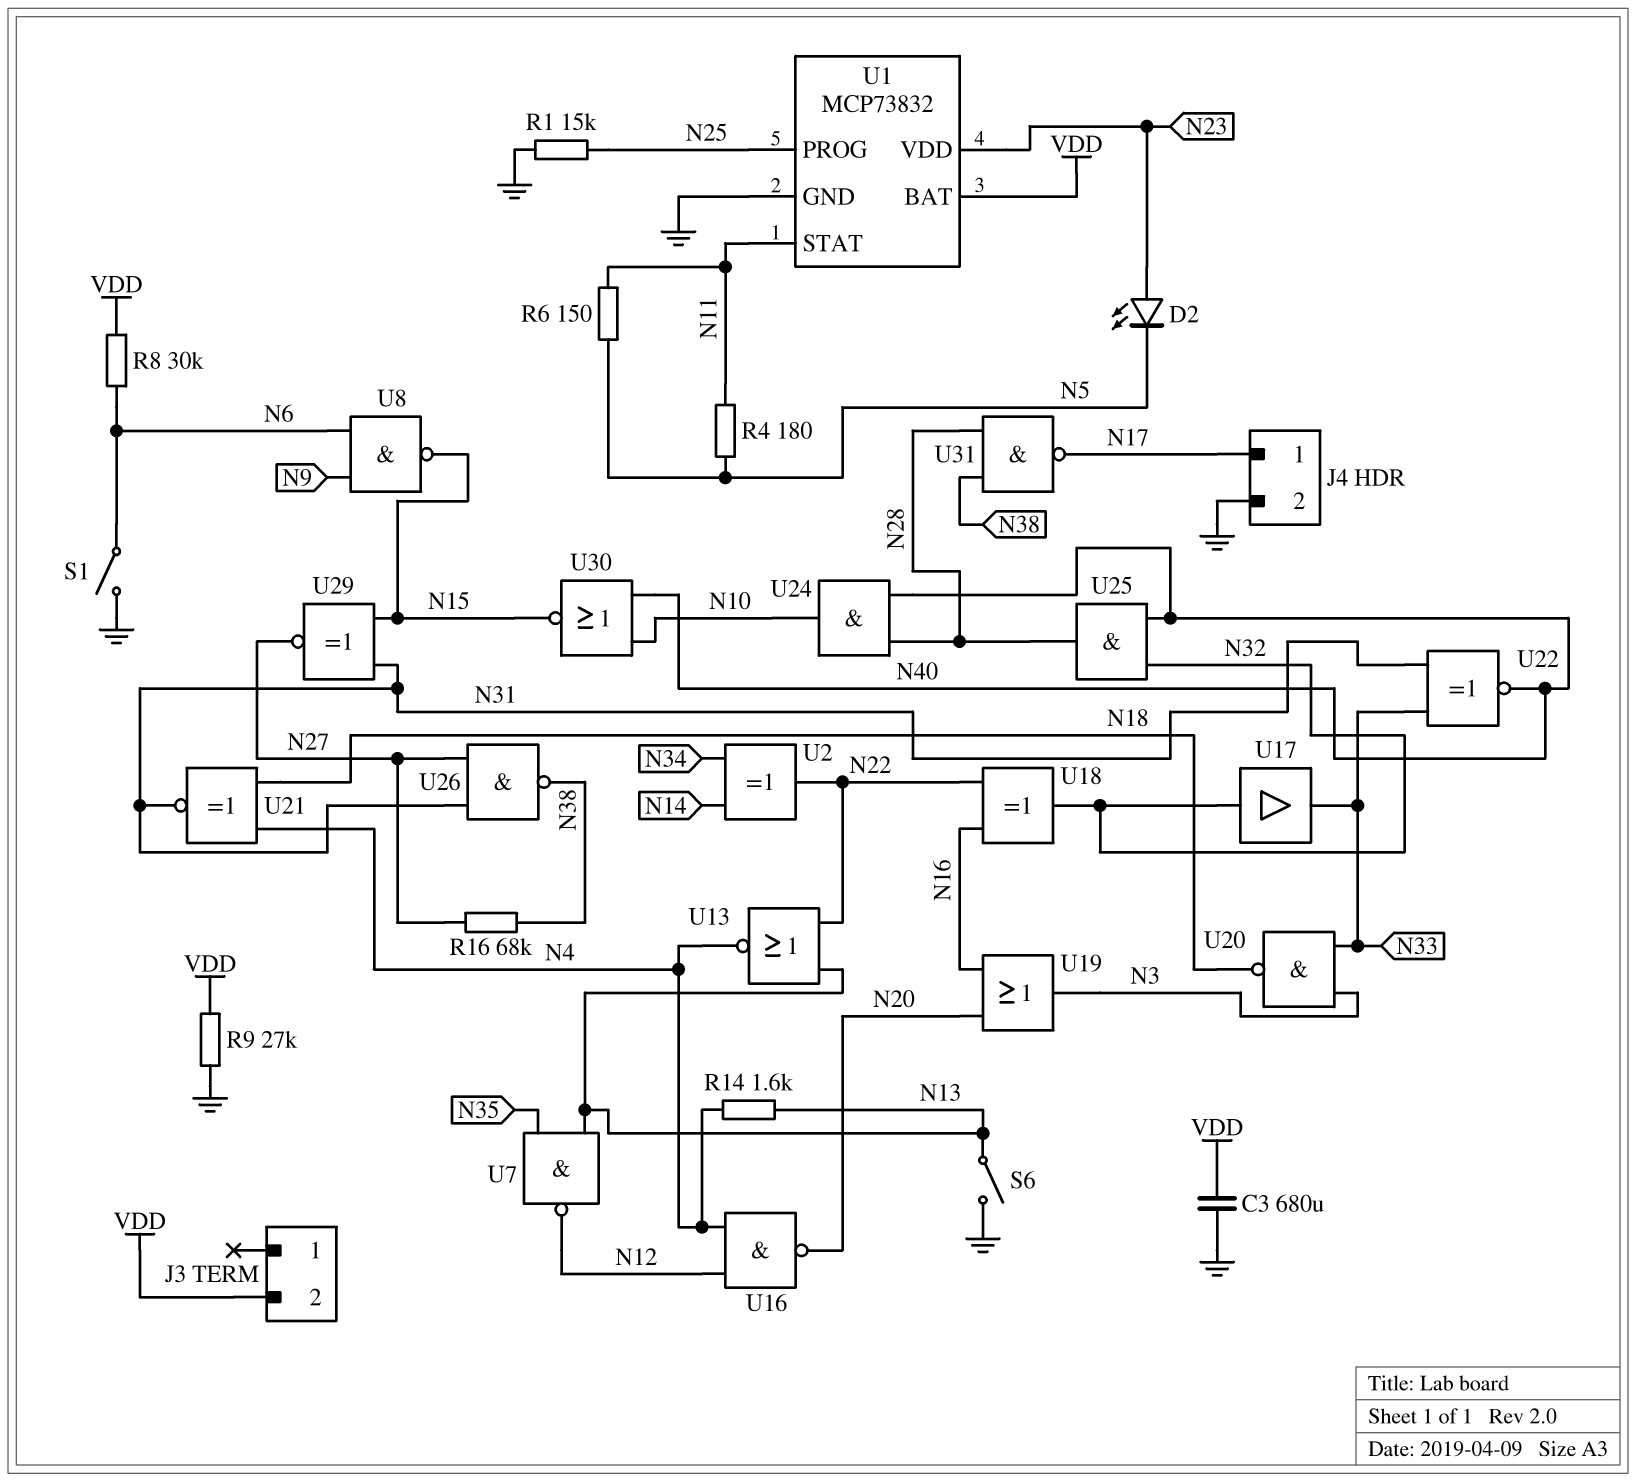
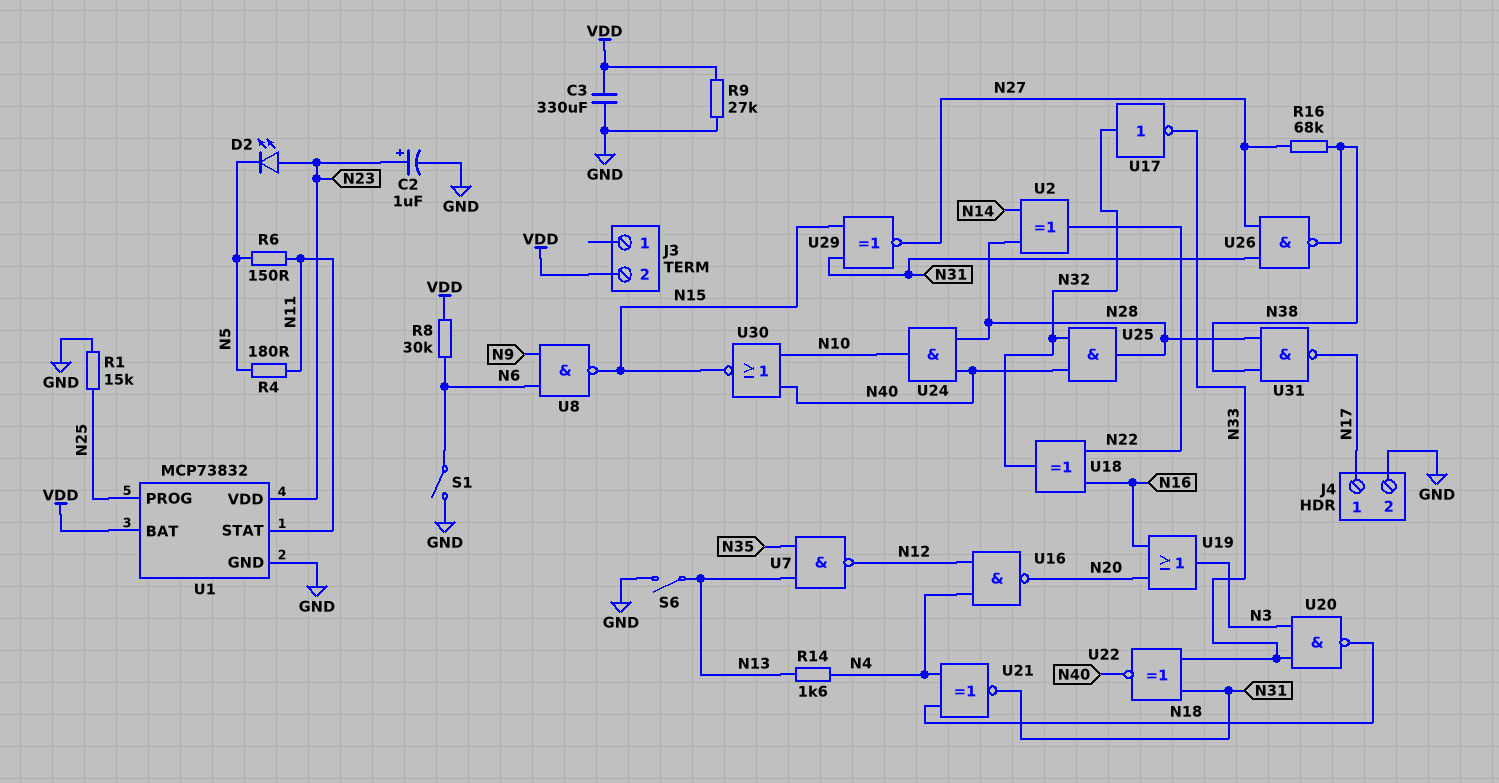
C2: none -> 1uF (plus N23, minus GND)
C3: 680uF (GND, VDD) -> 330uF (GND, VDD)
U2: XOR (in N14, in N34, out N22) -> XOR (in N14, in N28, out N22)
U13: NOR (in N13, in N22, out N4) -> none
U17: buffer (in N32, out N33) -> NOT (in N32, out N33)

